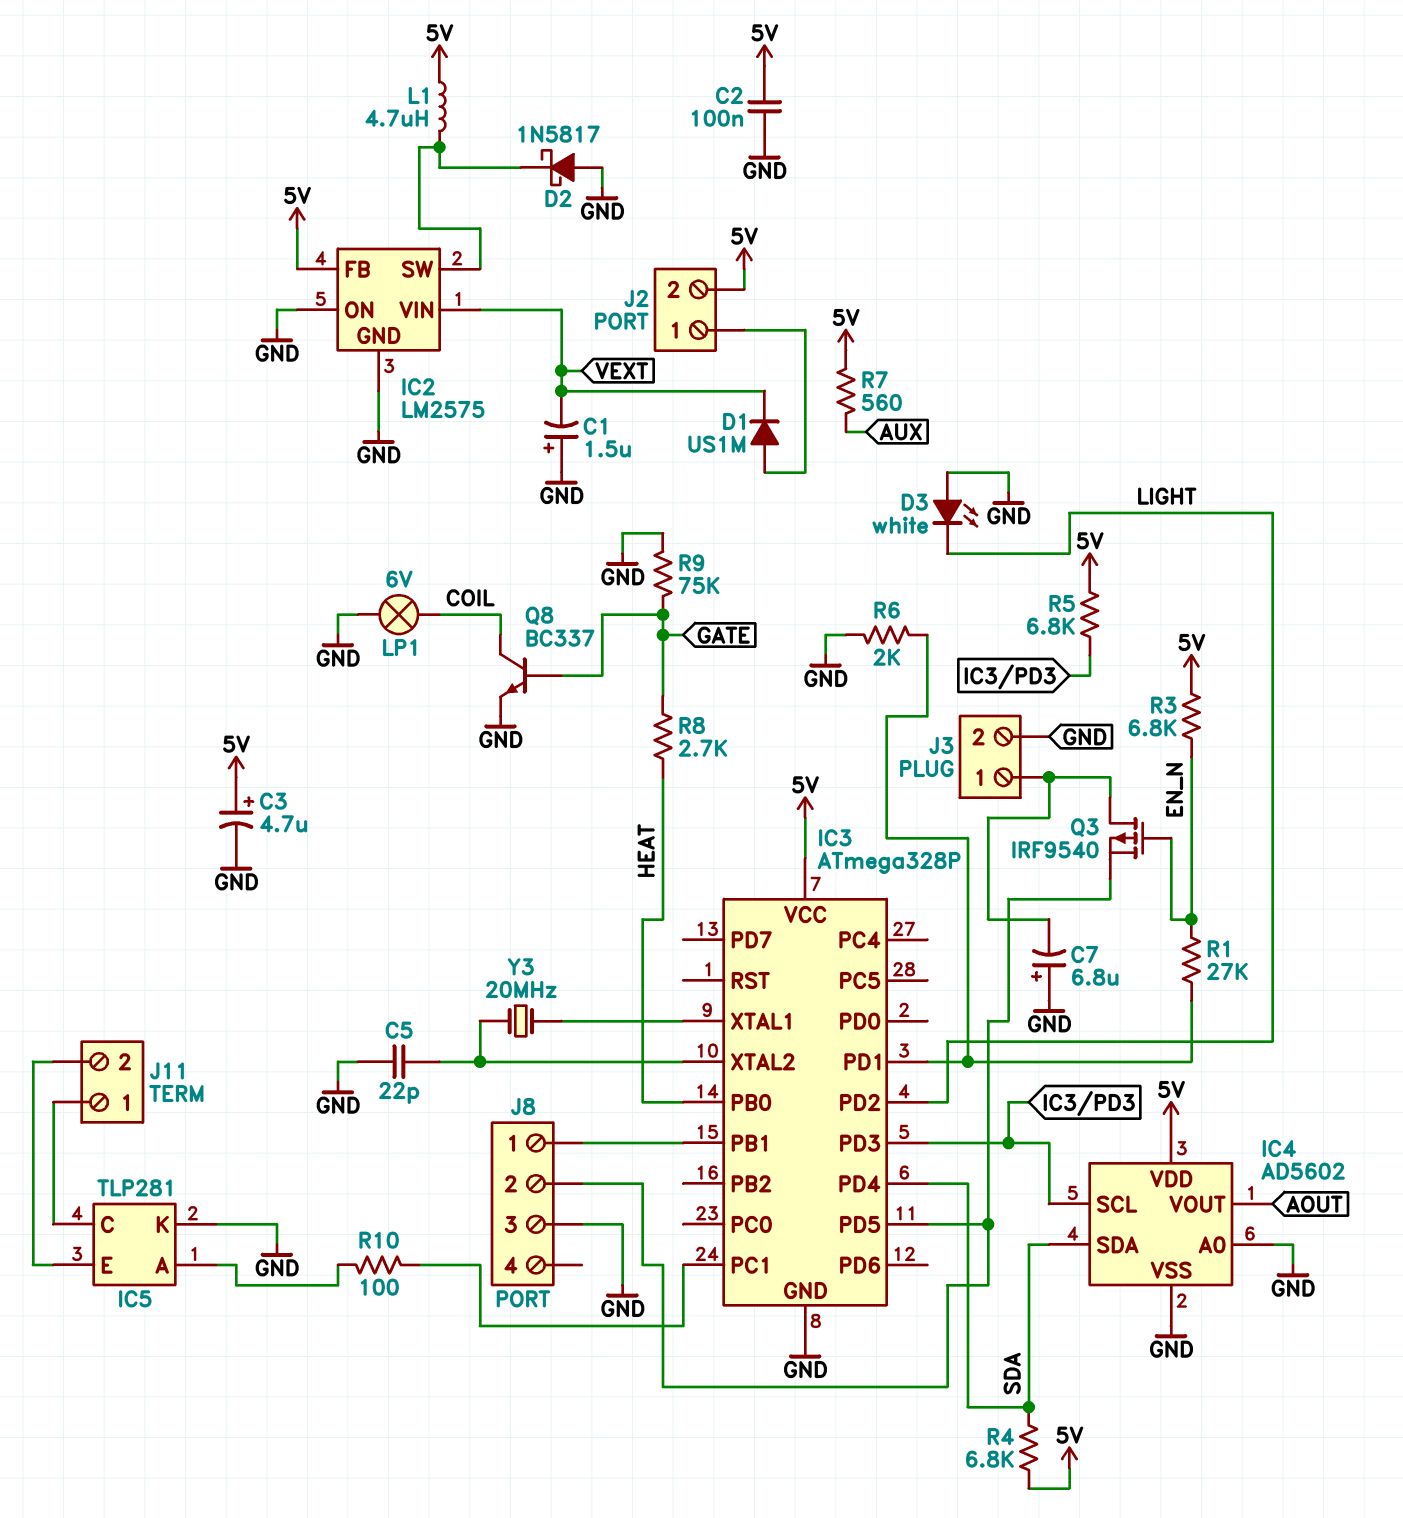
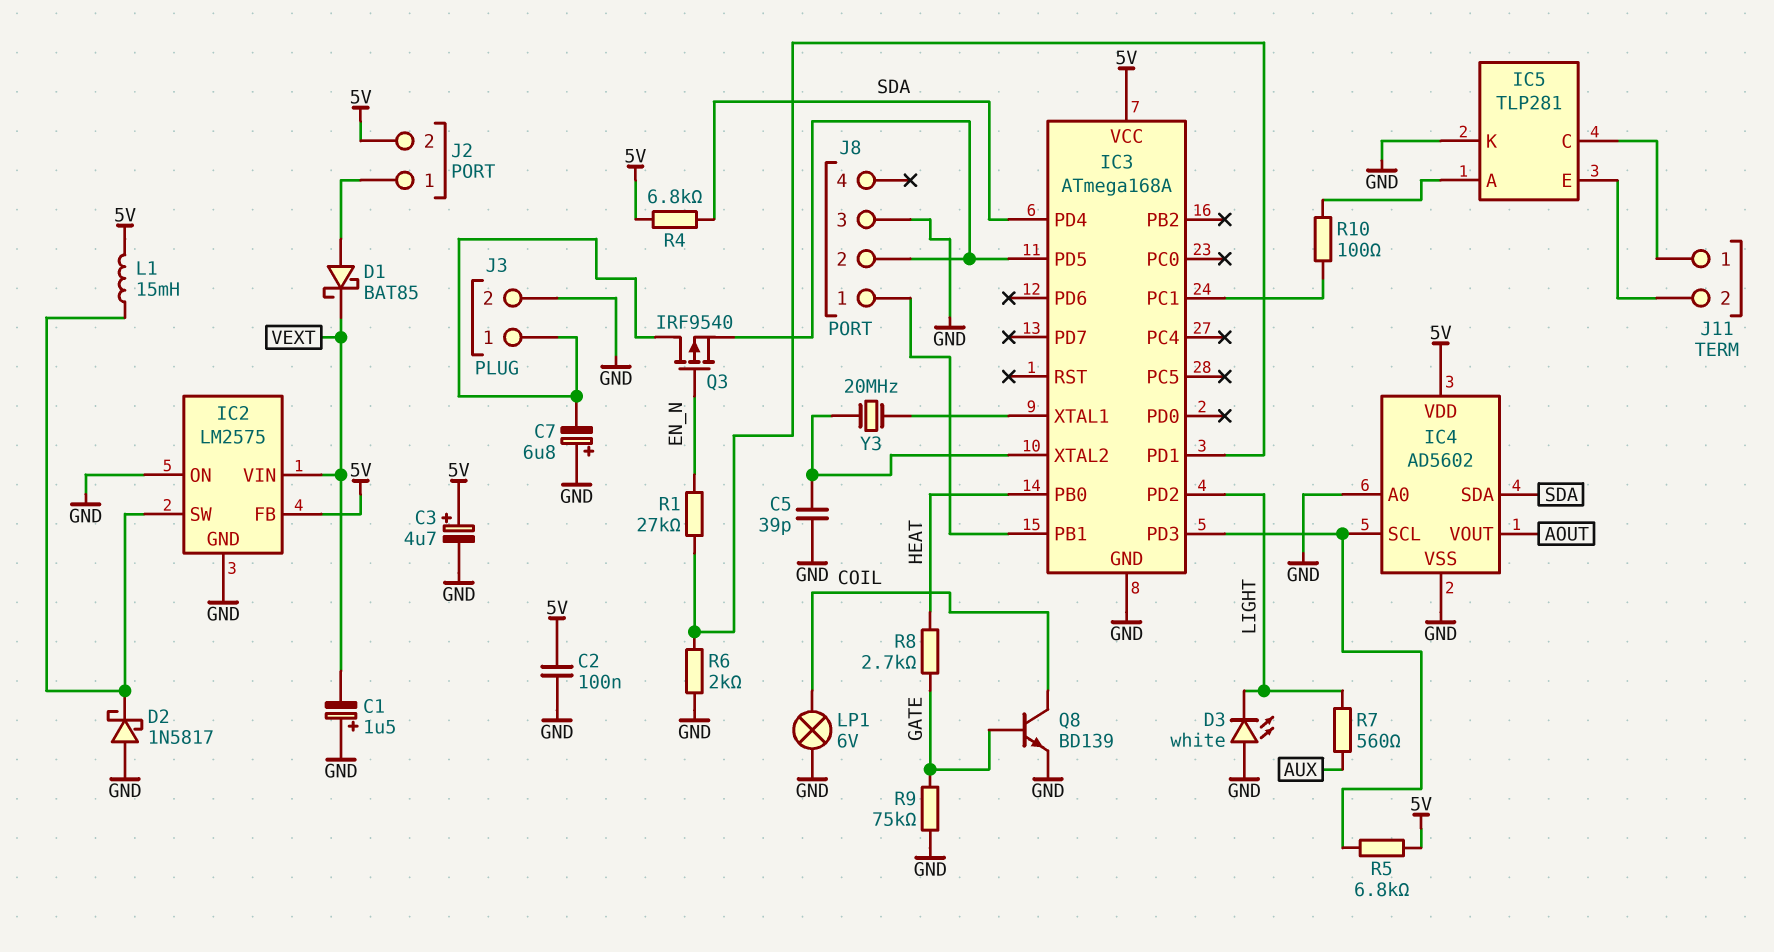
C5: 22pF (GND, IC3/XTAL2) -> 39pF (GND, IC3/XTAL2)
D1: diode US1M (A J2/1, K VEXT) -> schottky BAT85 (A J2/1, K VEXT)
IC3: ATmega328P -> ATmega168A
L1: 4.7uH (5V, IC2/SW) -> 15mH (5V, IC2/SW)
Q8: NPN BC337 (B GATE, C COIL, E GND) -> NPN BD139 (B GATE, C COIL, E GND)
R3: 6.8k (5V, EN_N) -> none
R7: 560 (5V, AUX) -> 560 (AUX, LIGHT)

